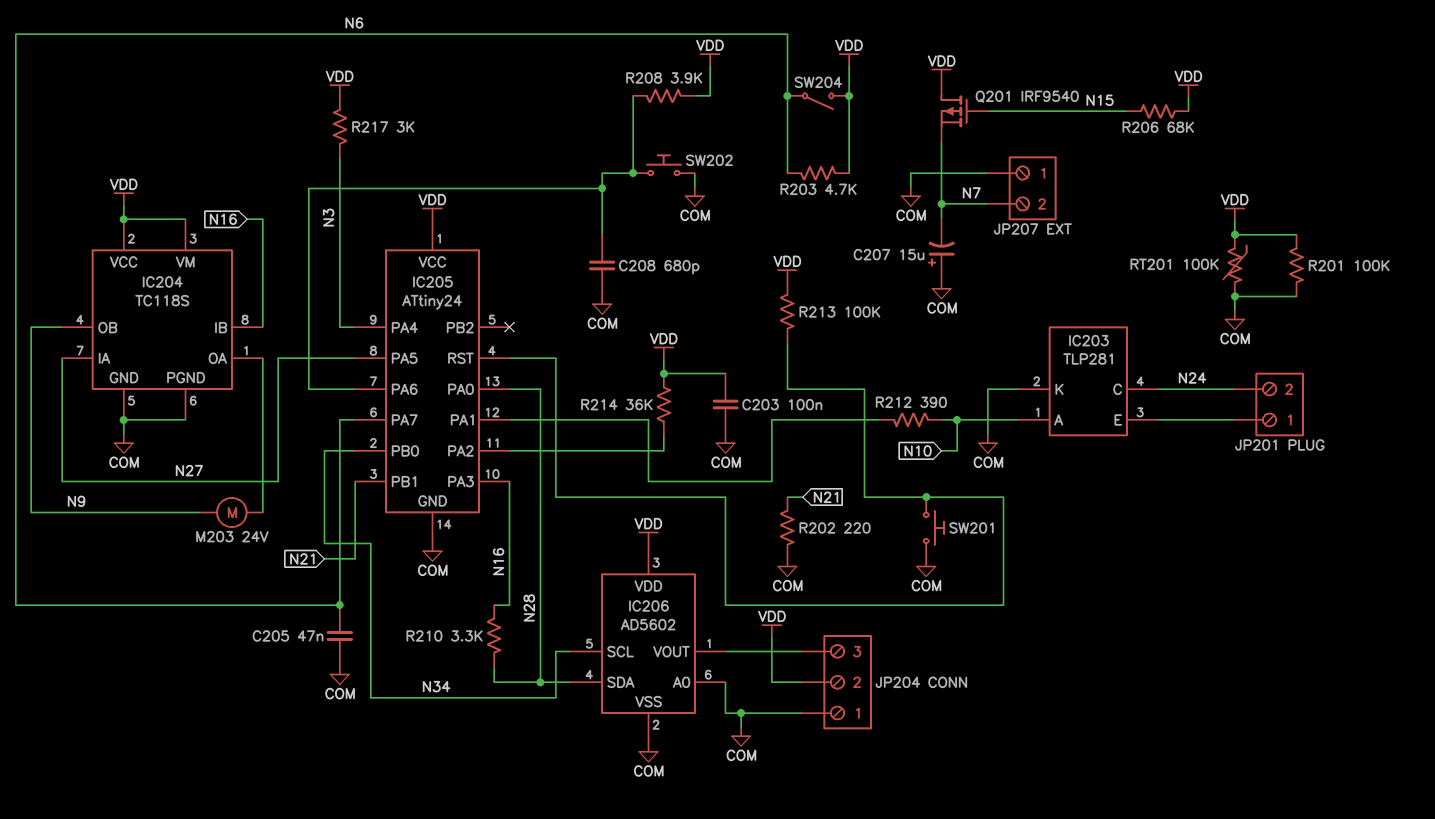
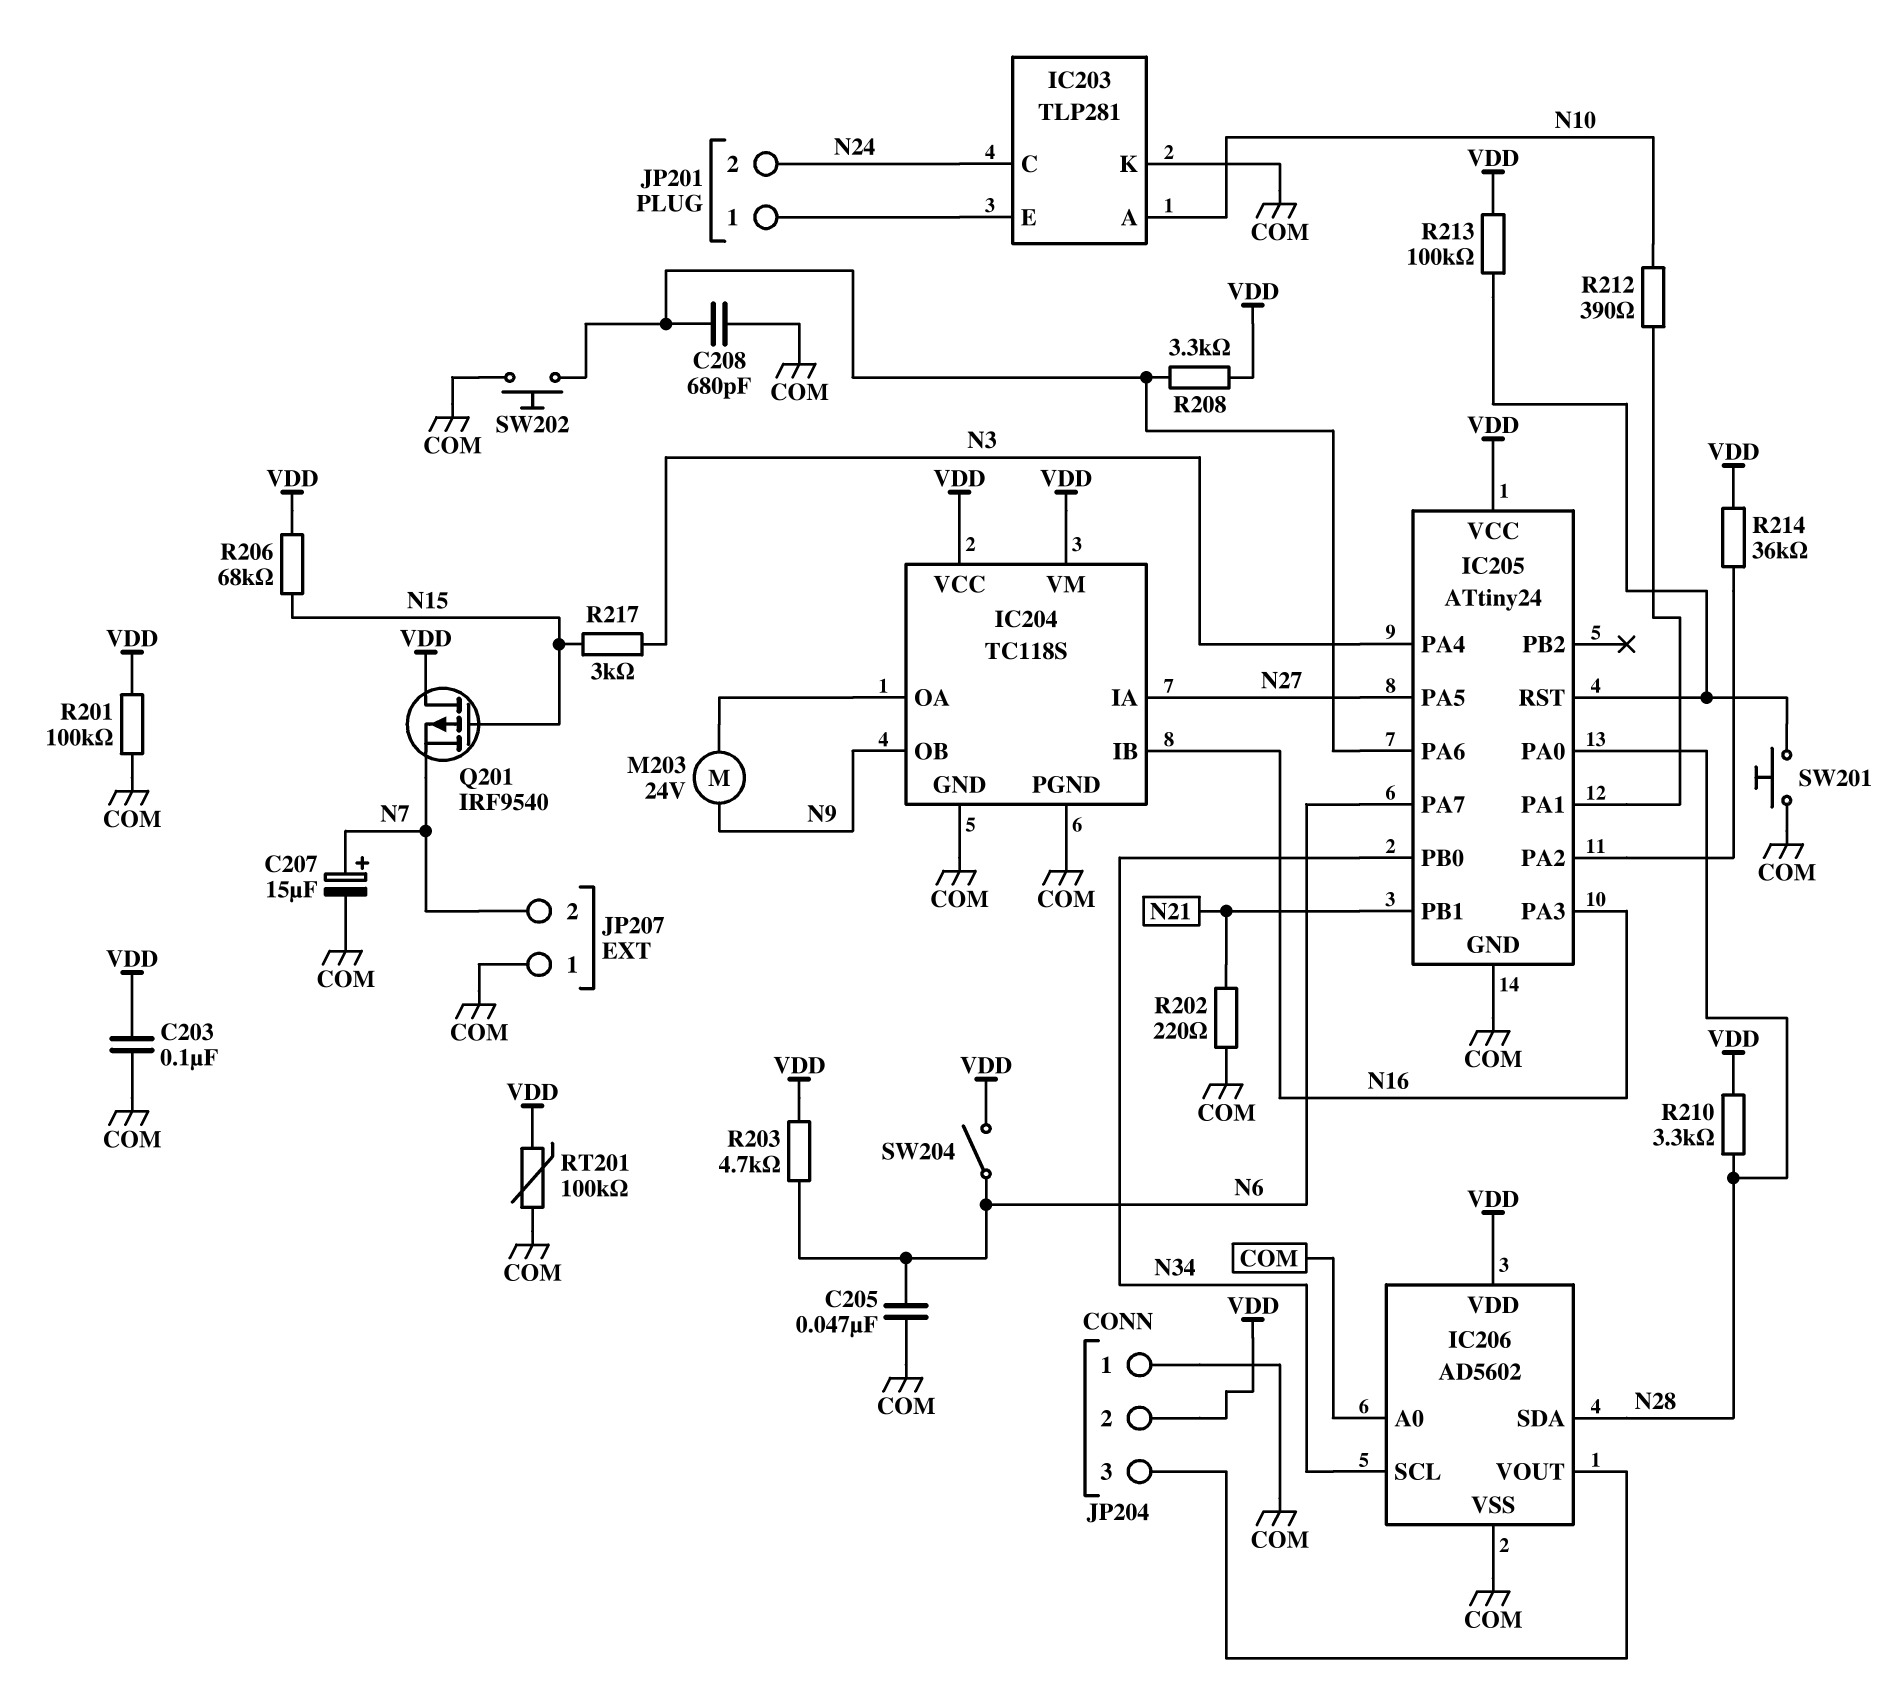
C207: 15uF (plus COM, minus N7) -> 15uF (plus N7, minus COM)
R208: 3.9k (IC205/PA6, VDD) -> 3.3k (IC205/PA6, VDD)
R210: 3.3k (N16, N28) -> 3.3k (N28, VDD)
R217: 3k (N3, VDD) -> 3k (N3, N15)

